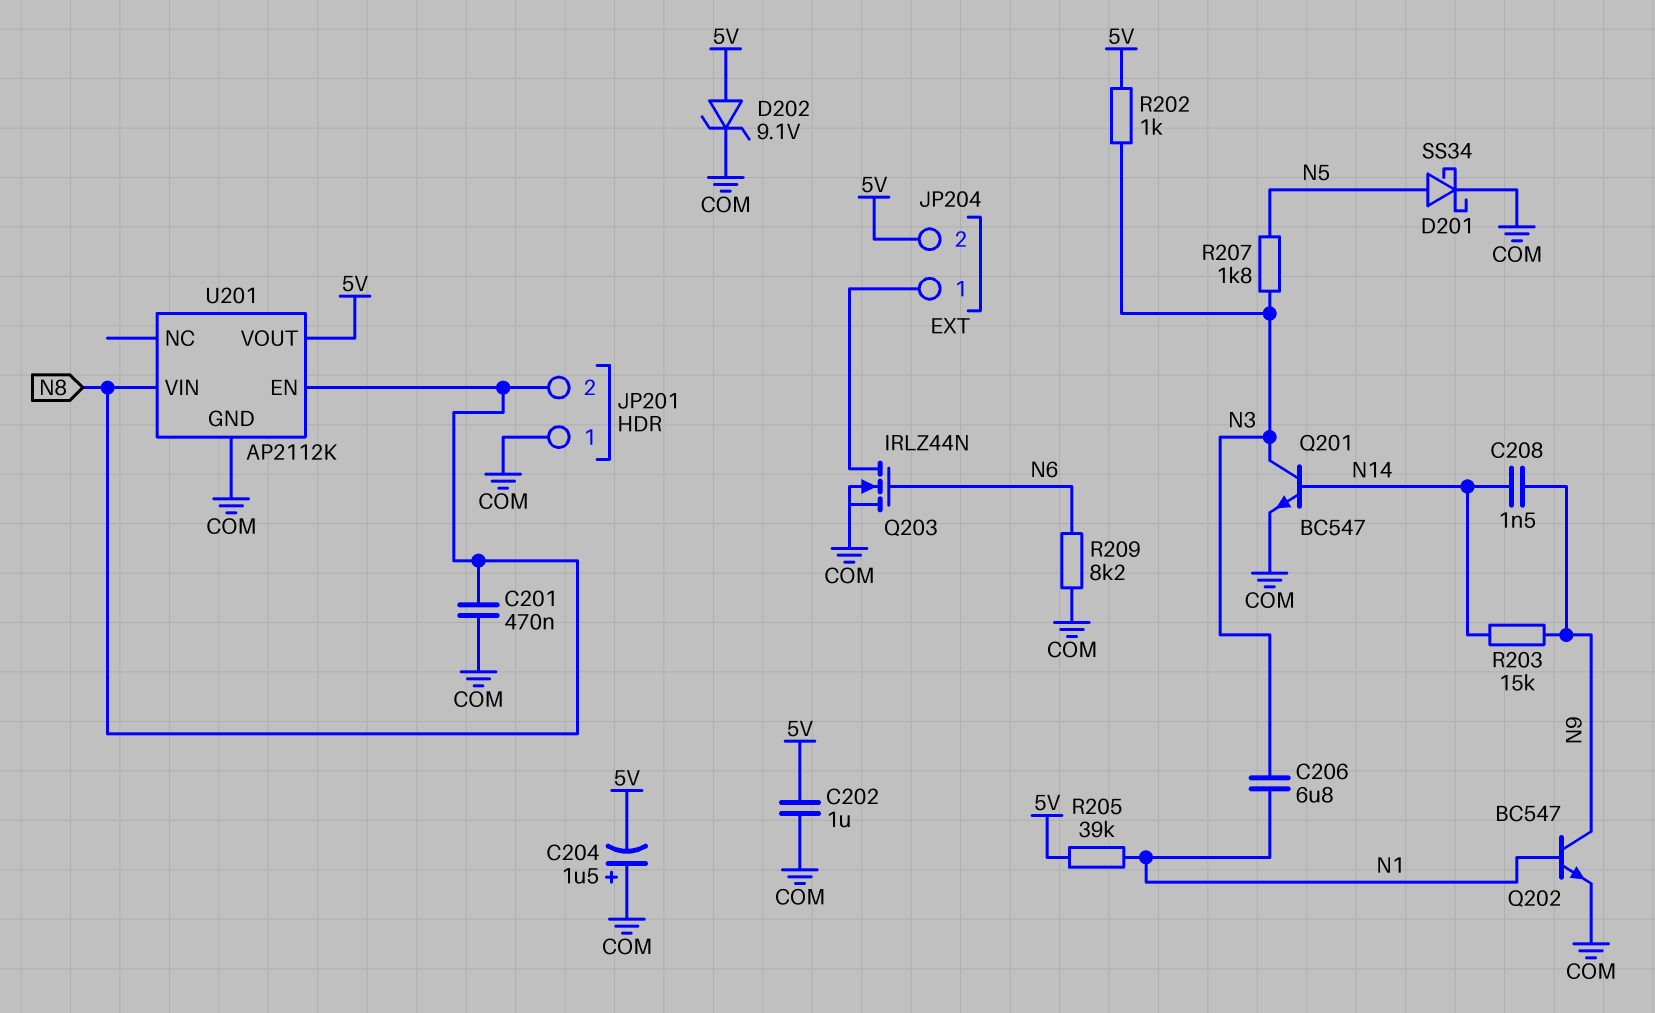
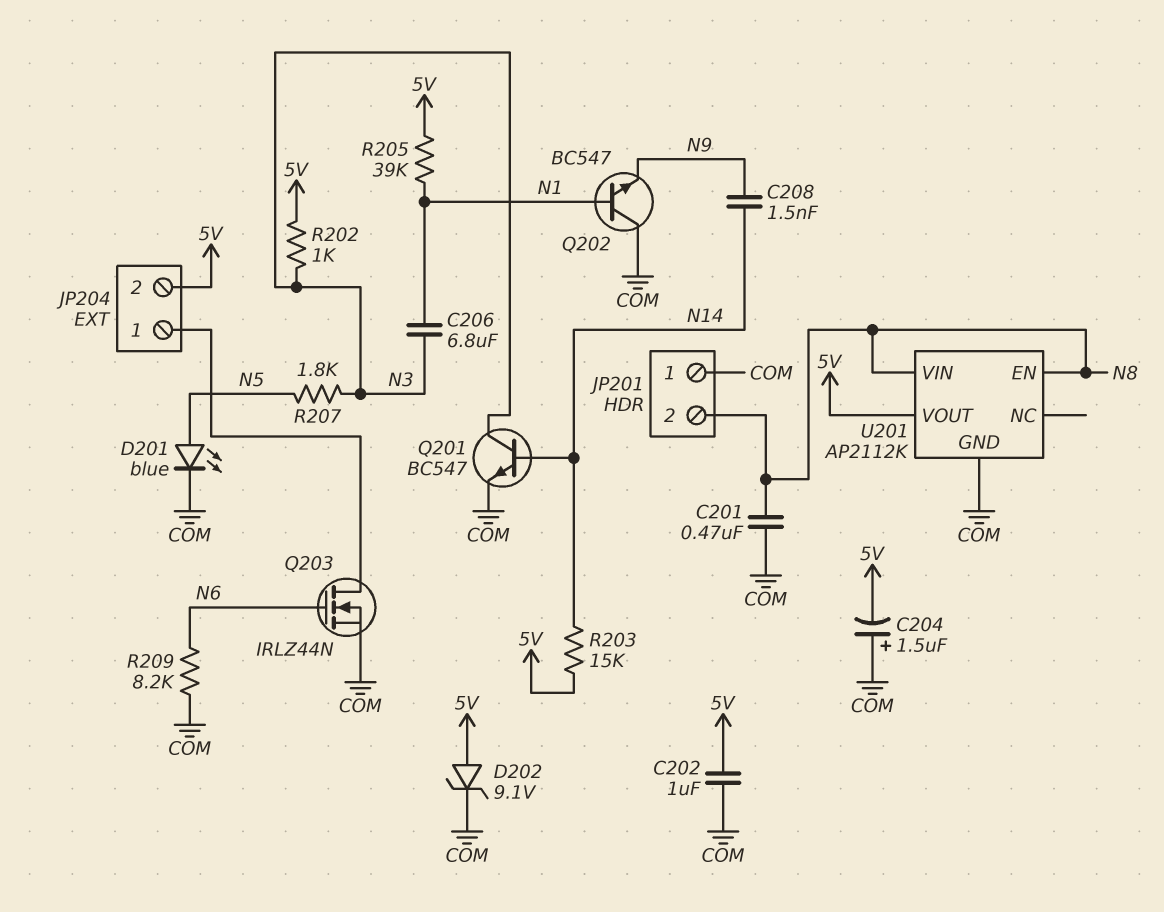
D201: schottky SS34 (A N5, K COM) -> LED blue (A N5, K COM)
Q202: NPN BC547 (B N1, C N9, E COM) -> NPN BC547 (B N1, C COM, E N9)
R203: 15k (N9, N14) -> 15k (5V, N14)

